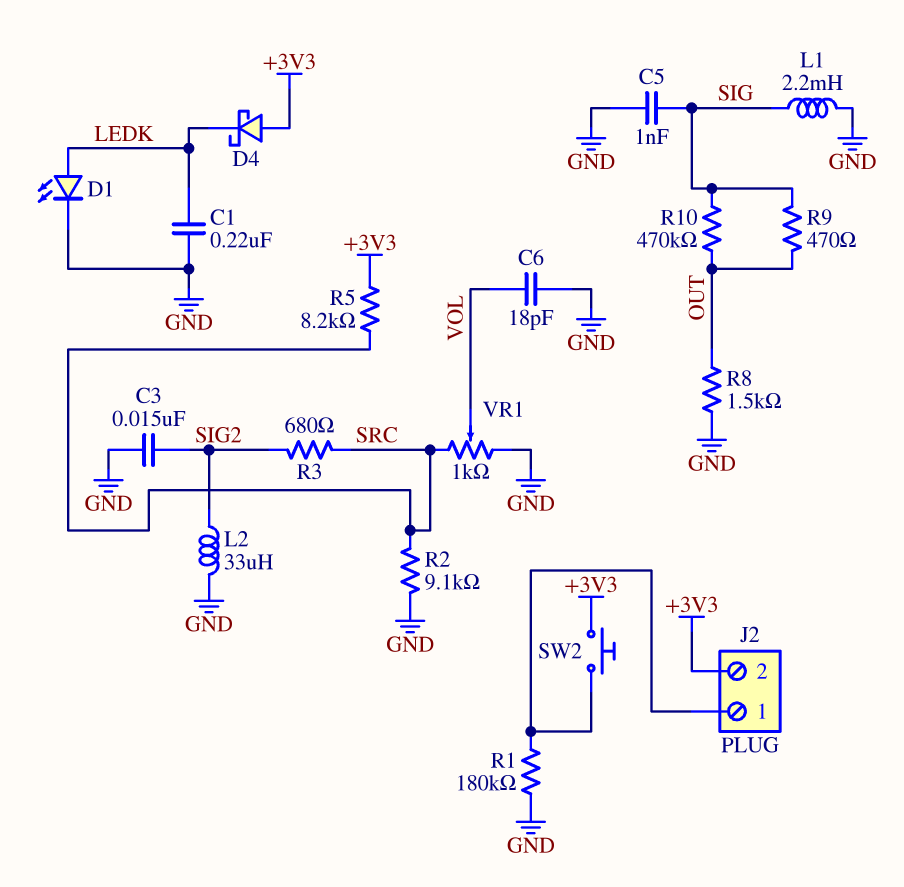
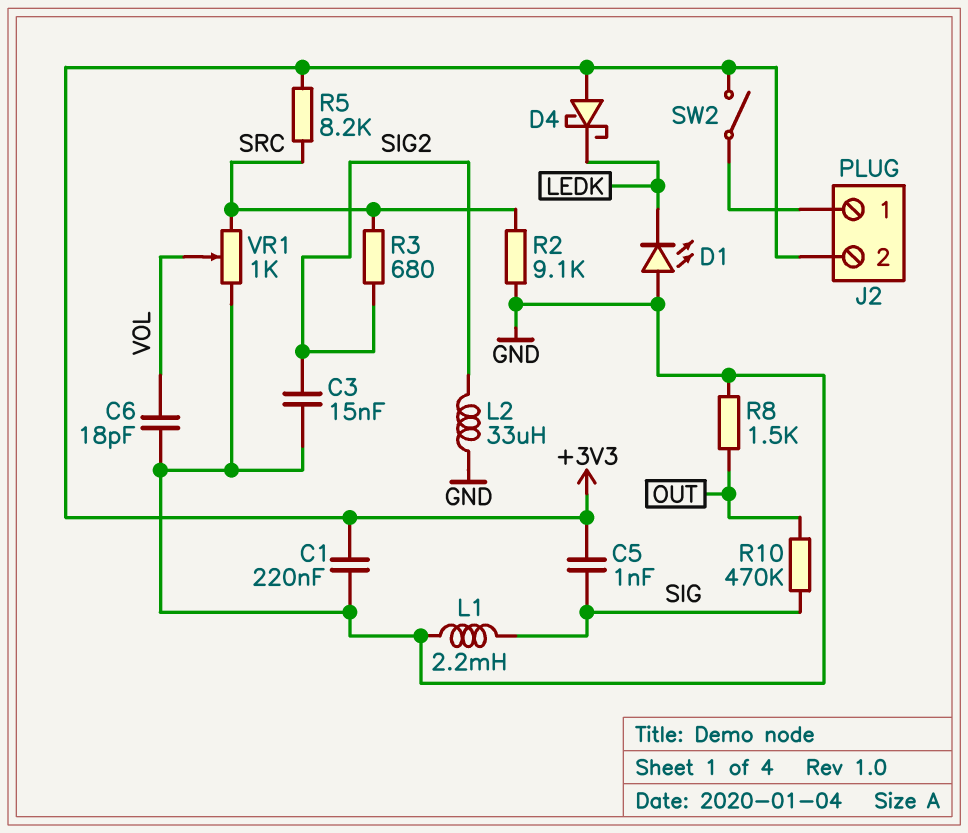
C1: 220nF (GND, LEDK) -> 220nF (+3V3, GND)
C5: 1nF (GND, SIG) -> 1nF (+3V3, SIG)
D1: LED (A LEDK, K GND) -> LED (A GND, K LEDK)
R1: 180k (GND, J2/1) -> none
R9: 470 (OUT, SIG) -> none
SW2: button (+3V3, J2/1) -> switch (+3V3, J2/1)

